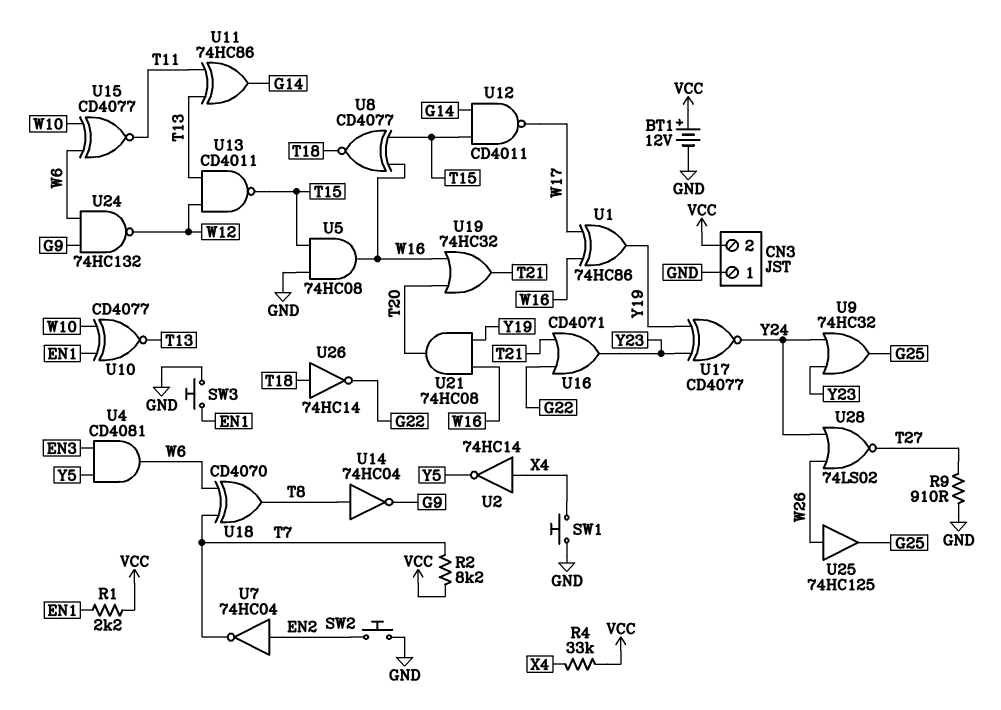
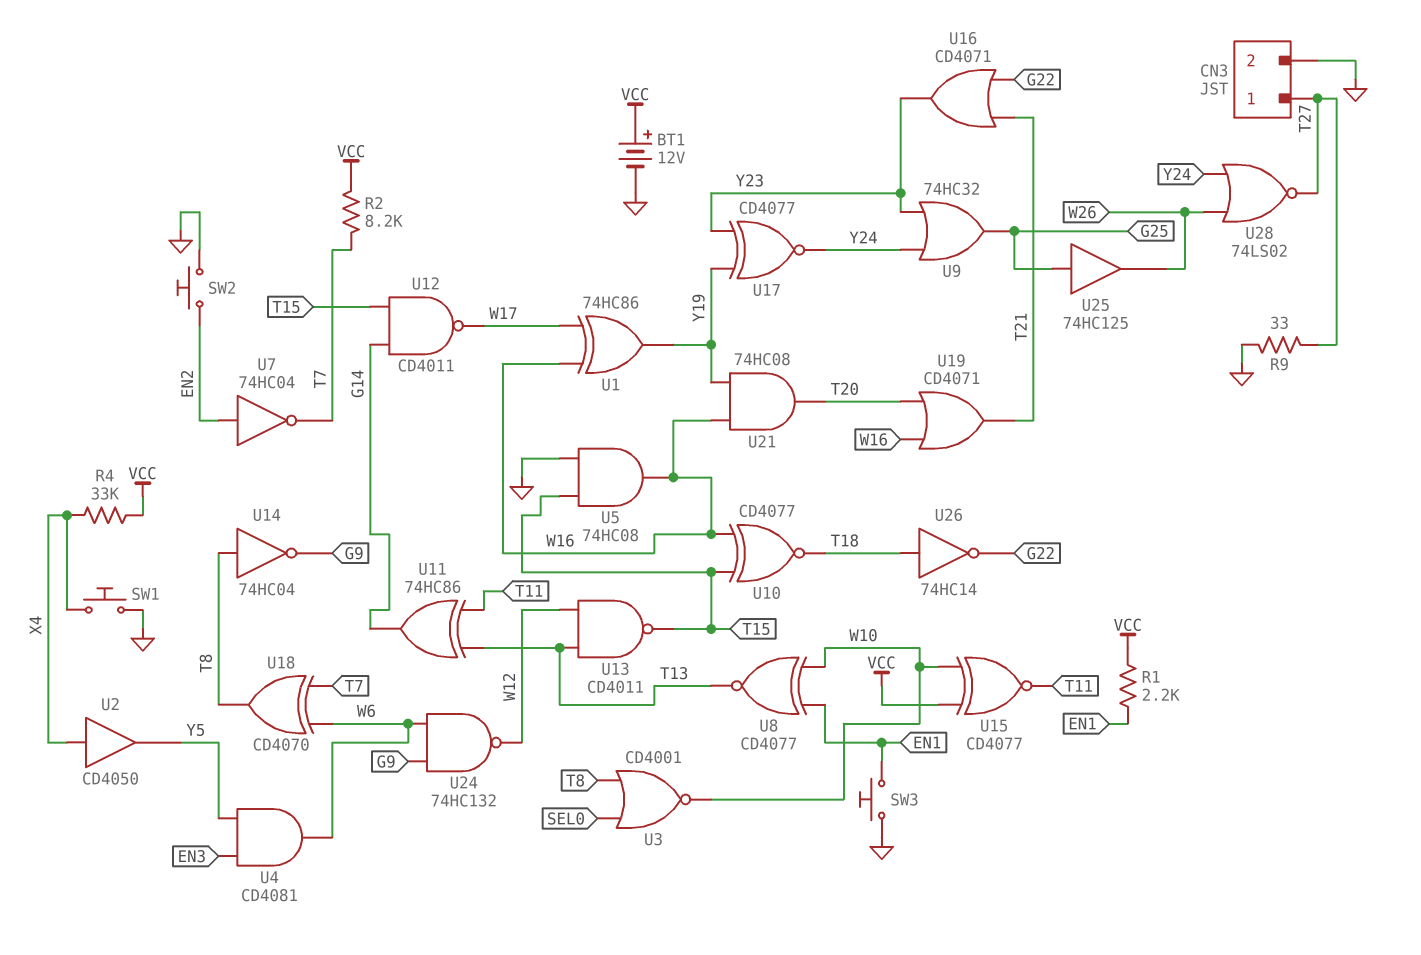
CN3 pin 1: GND -> T27
CN3 pin 2: VCC -> GND
R9: 910 (GND, T27) -> 33 (GND, T27)
U2: NOT 74HC14 (in X4, out Y5) -> buffer CD4050 (in X4, out Y5)
U3: none -> NOR CD4001 (in SEL0, in T8, out W10)
U8: XNOR CD4077 (in T15, in W16, out T18) -> XNOR CD4077 (in EN1, in W10, out T13)
U10: XNOR CD4077 (in EN1, in W10, out T13) -> XNOR CD4077 (in T15, in W16, out T18)
U15: XNOR CD4077 (in W6, in W10, out T11) -> XNOR CD4077 (in VCC, in W10, out T11)
U19: OR 74HC32 (in T20, in W16, out T21) -> OR CD4071 (in T20, in W16, out T21)
U25: buffer 74HC125 (in W26, out G25) -> buffer 74HC125 (in G25, out W26)

